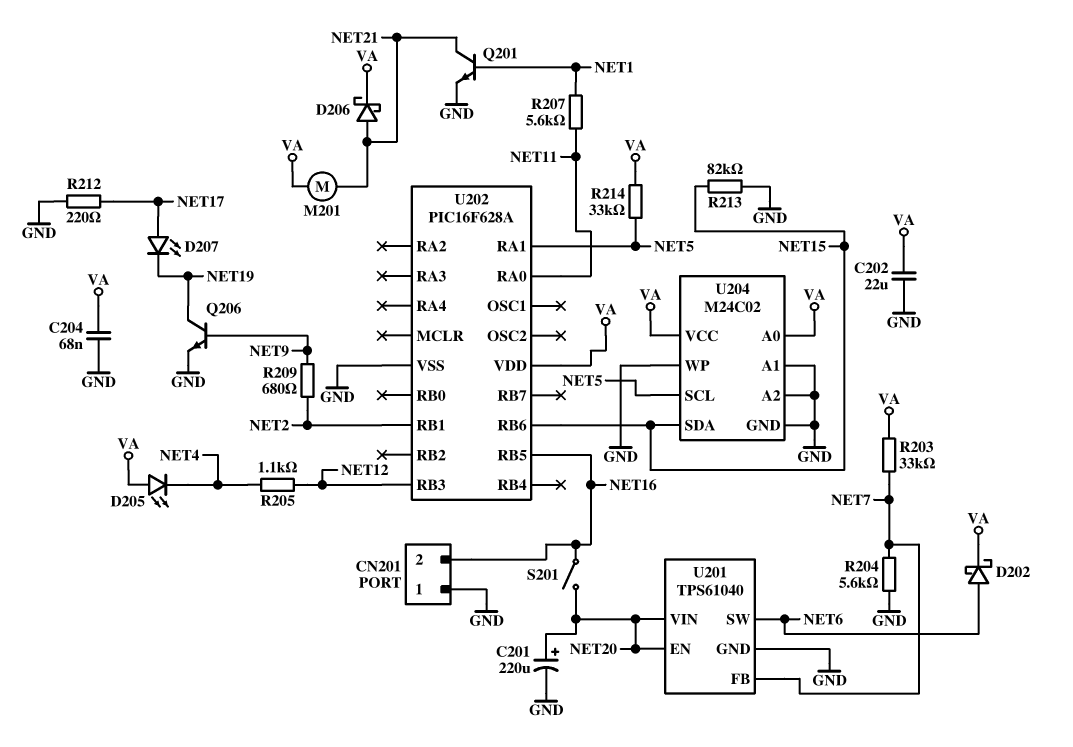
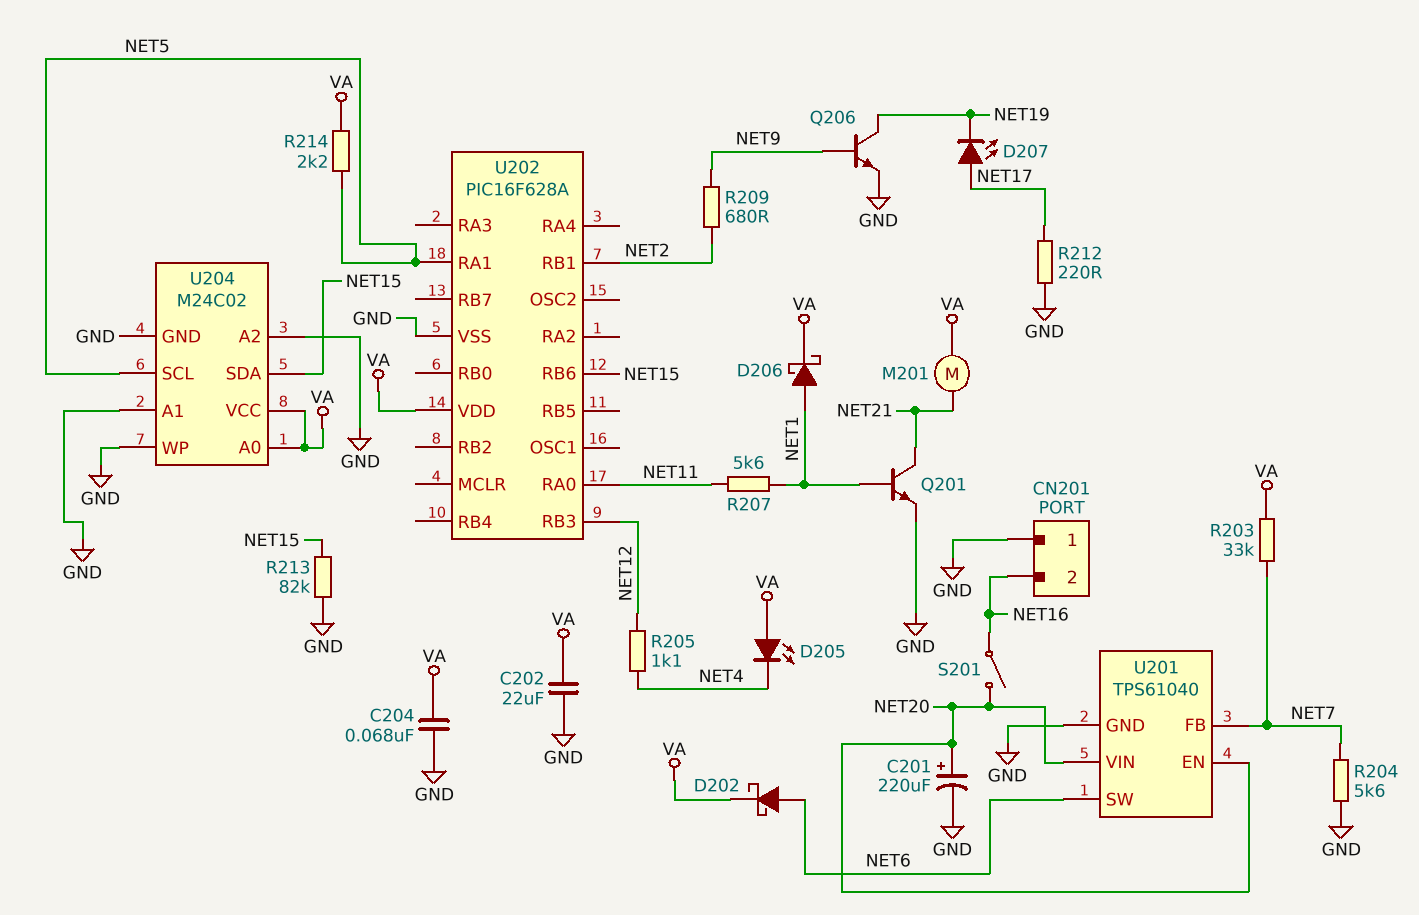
D206: schottky (A NET21, K VA) -> schottky (A NET1, K VA)
R214: 33k (NET5, VA) -> 2.2k (NET5, VA)
U202 pin RB5: NET16 -> none

